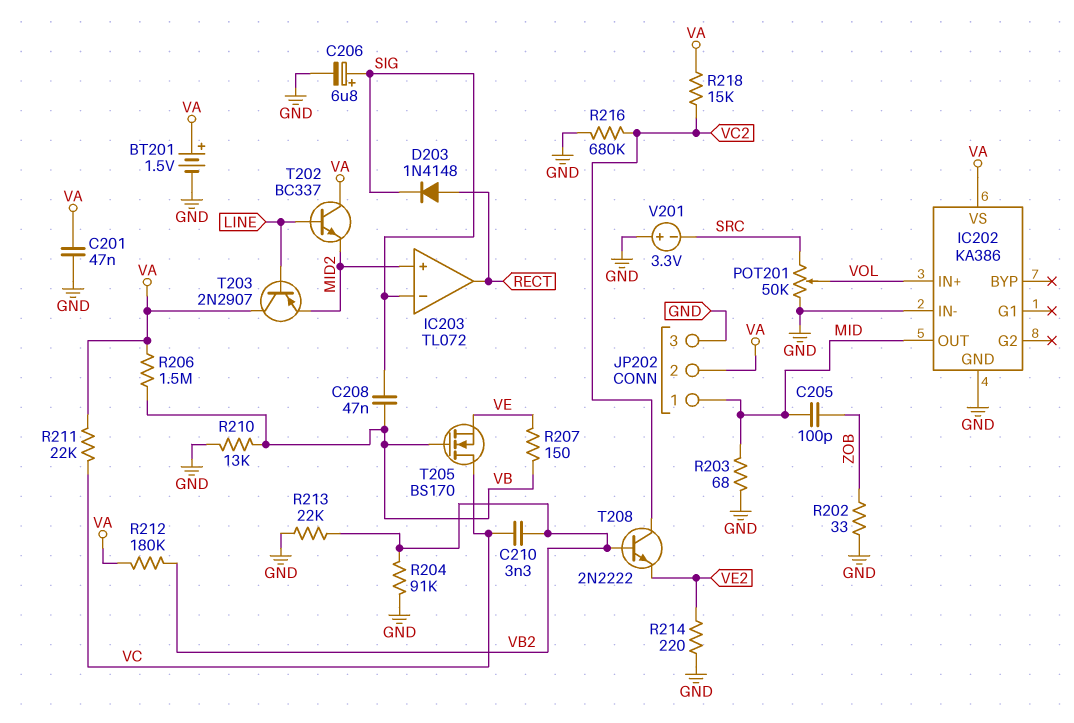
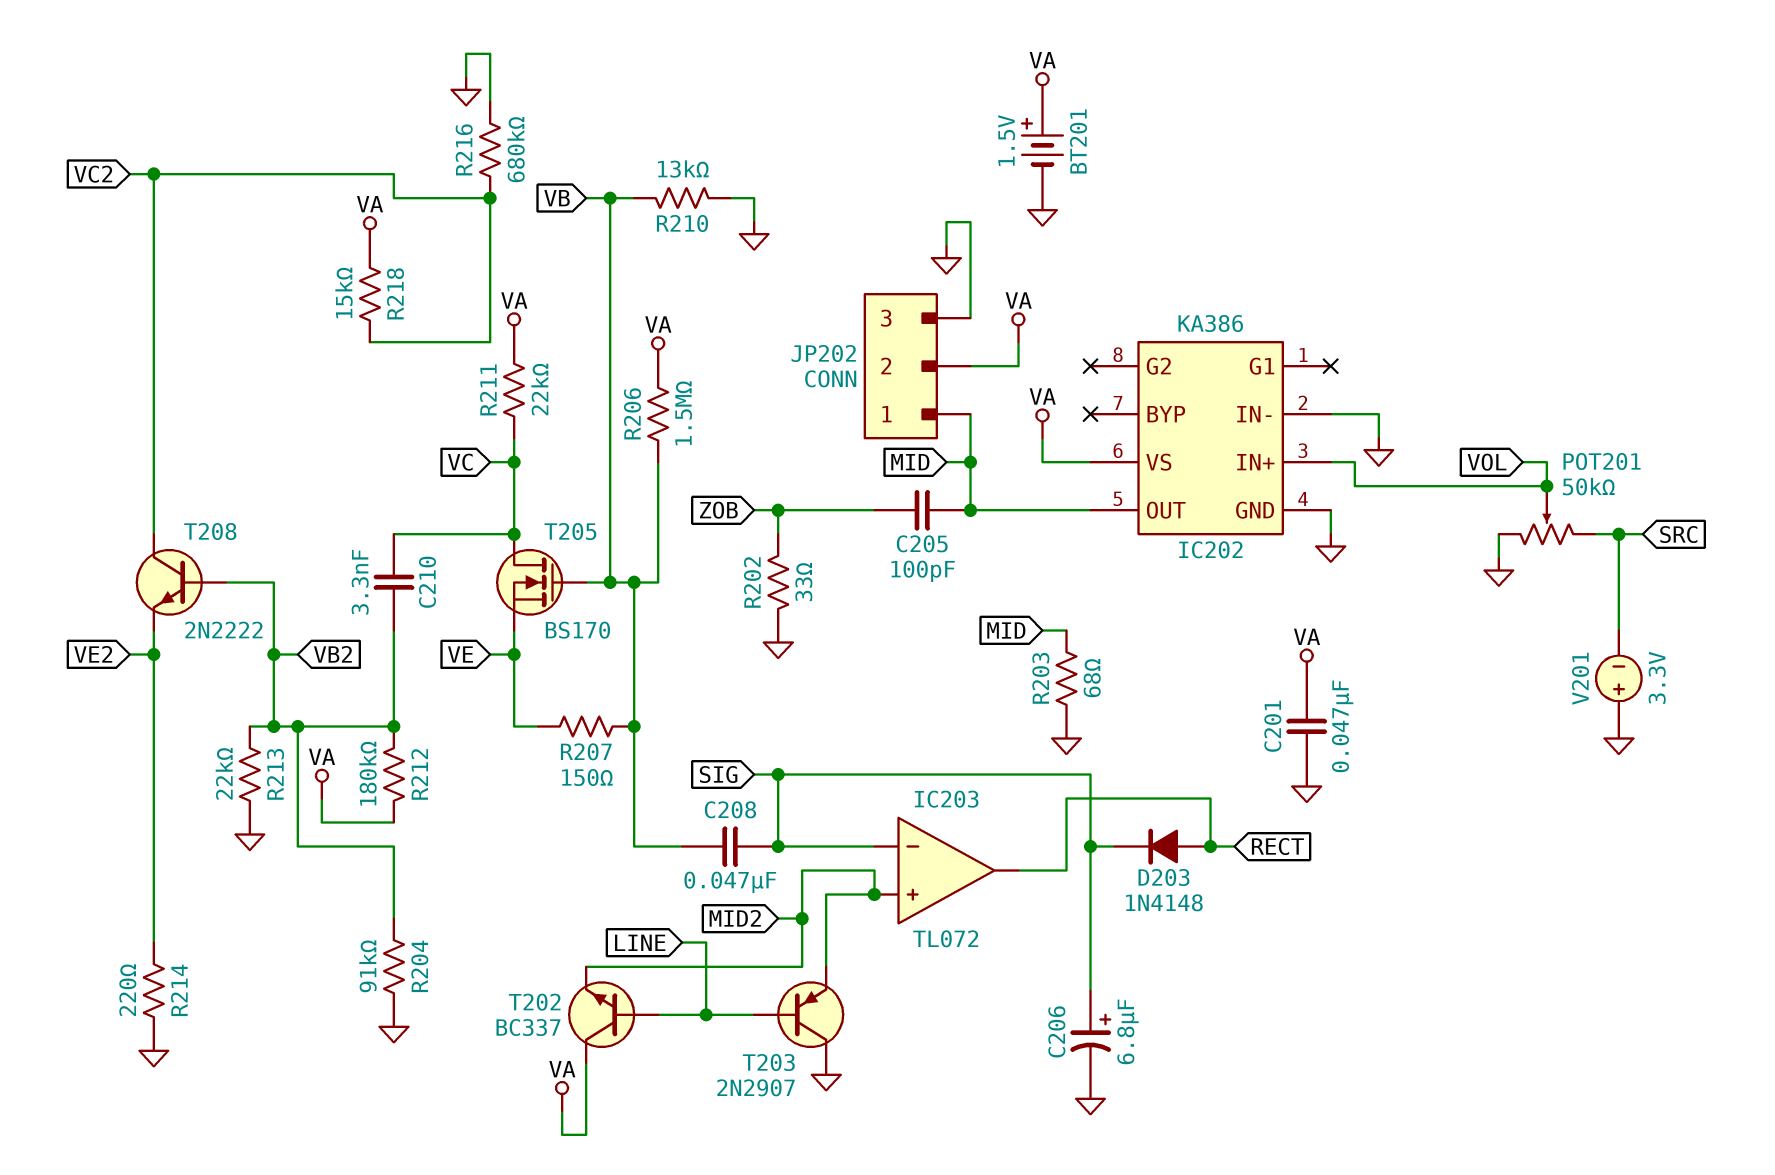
T203: PNP 2N2907 (B LINE, C VA, E MID2) -> PNP 2N2907 (B LINE, C GND, E MID2)

